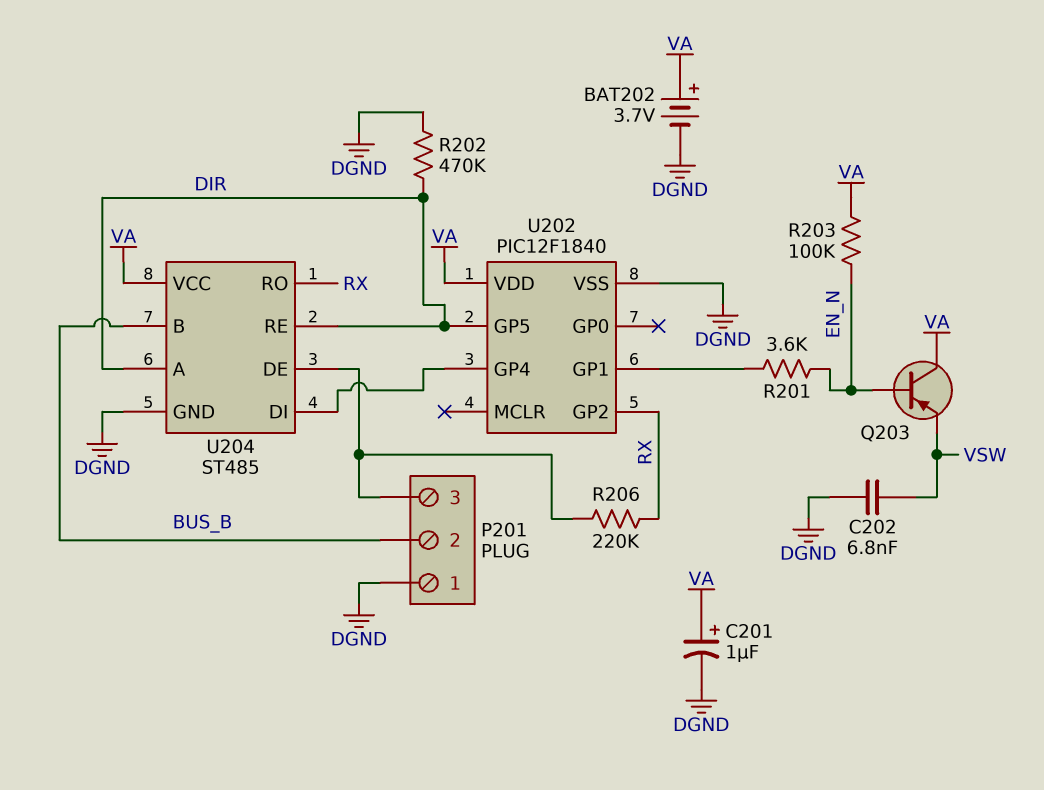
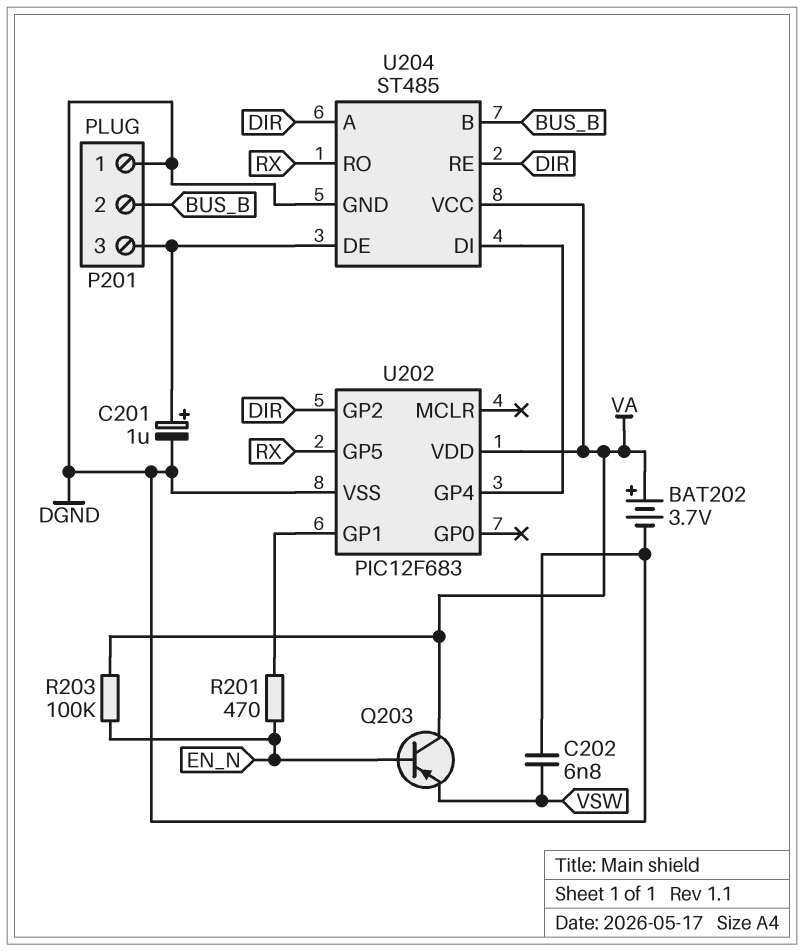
C201: 1uF (plus VA, minus DGND) -> 1uF (plus P201/3, minus DGND)
R201: 3.6k (EN_N, U202/GP1) -> 470 (EN_N, U202/GP1)
R202: 470k (DGND, DIR) -> none
R206: 220k (P201/3, RX) -> none
U202: PIC12F1840 -> PIC12F683
U202 pin GP2: RX -> DIR
U202 pin GP5: DIR -> RX

